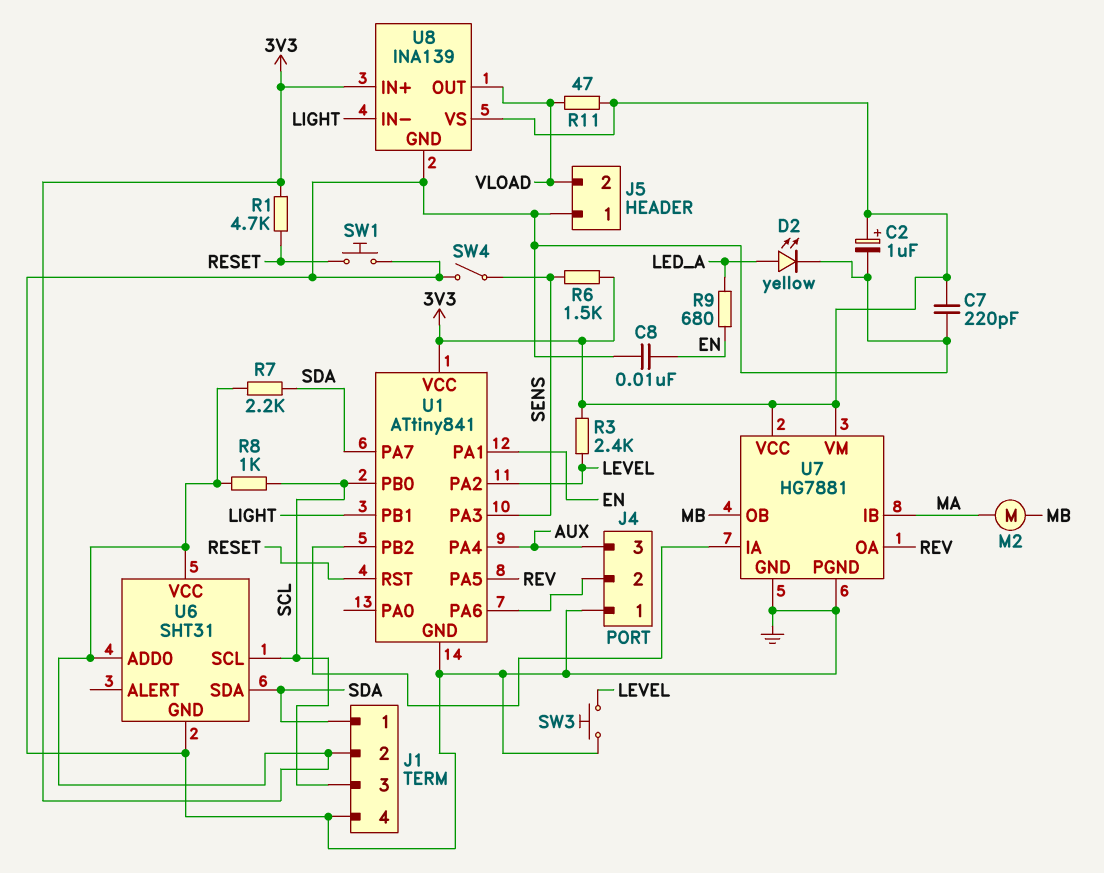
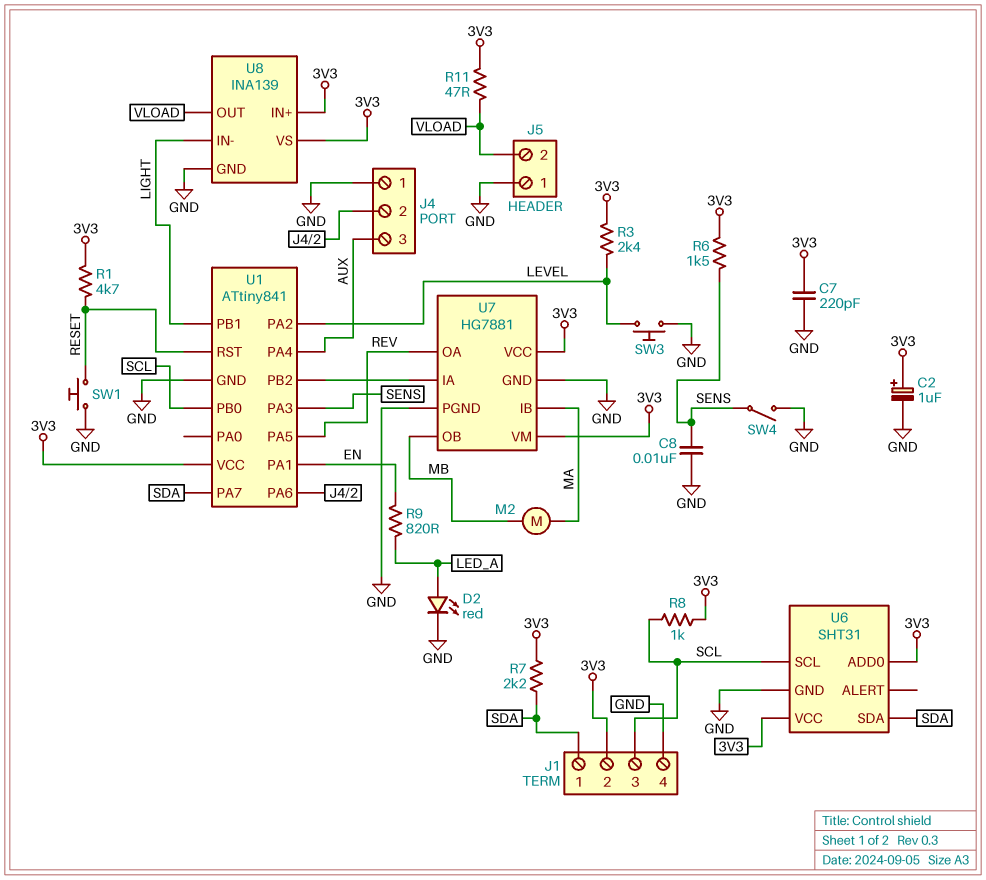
C8: 10nF (EN, GND) -> 10nF (GND, SENS)
D2: LED yellow (A LED_A, K GND) -> LED red (A LED_A, K GND)
R9: 680 (EN, LED_A) -> 820 (EN, LED_A)

